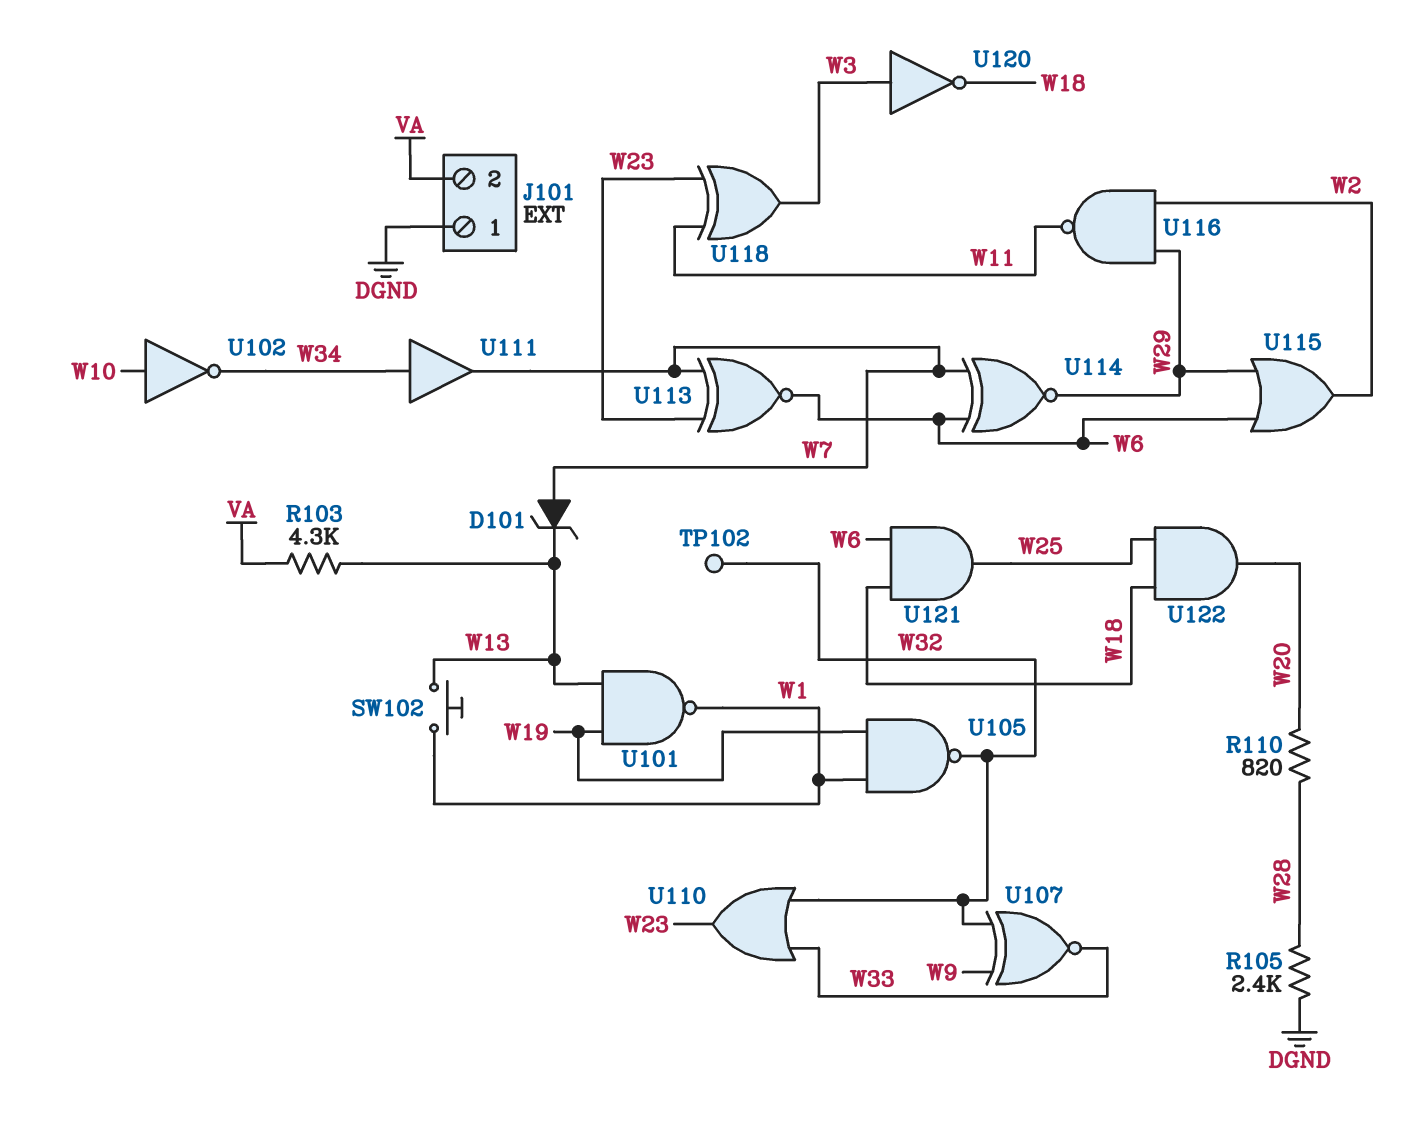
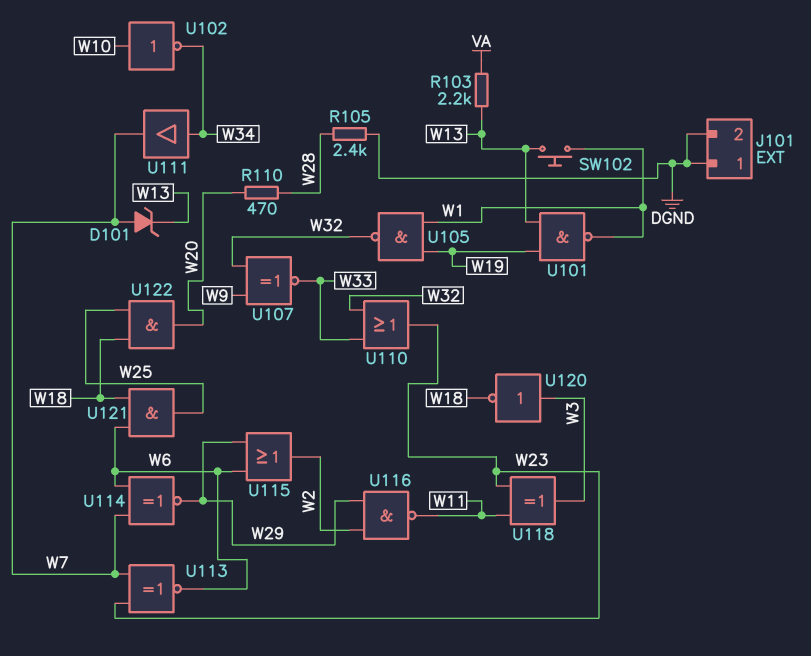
J101 pin 2: VA -> DGND
R103: 4.3k (VA, W13) -> 2.2k (VA, W13)
R110: 820 (W20, W28) -> 470 (W20, W28)
TP102: test point (W32) -> none

